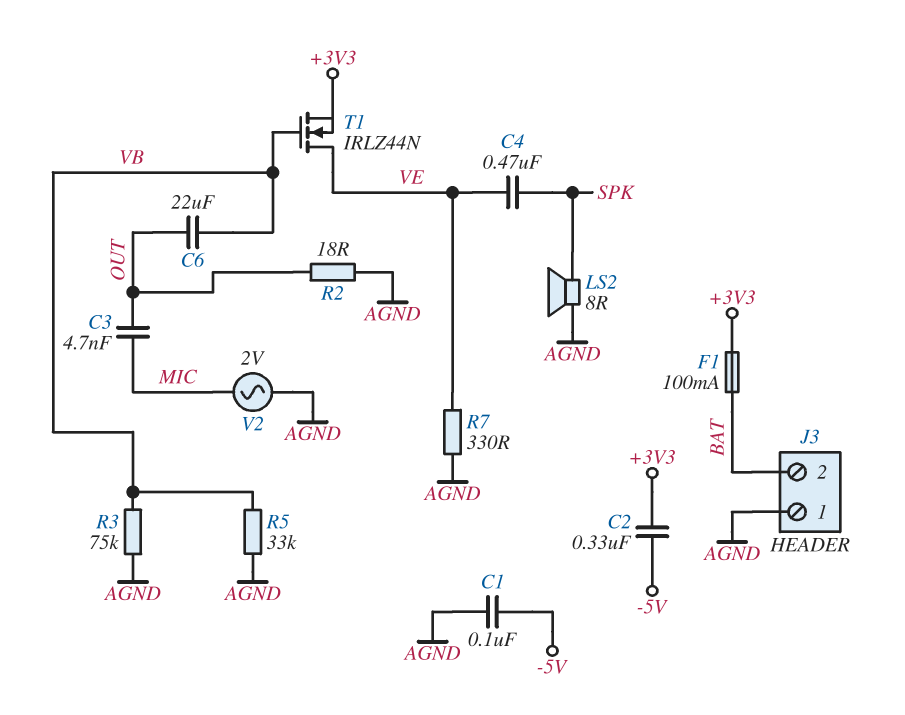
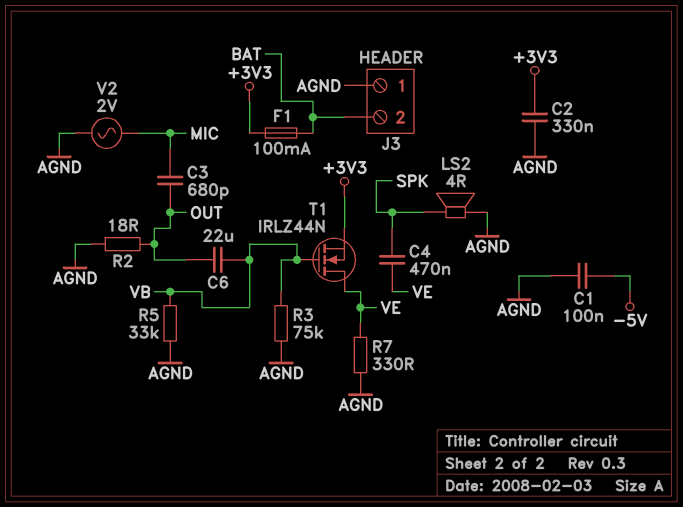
C2: 330nF (+3V3, -5V) -> 330nF (+3V3, AGND)
C3: 4.7nF (MIC, OUT) -> 680pF (MIC, OUT)
LS2: speaker 8R (AGND, SPK) -> speaker 4R (AGND, SPK)

